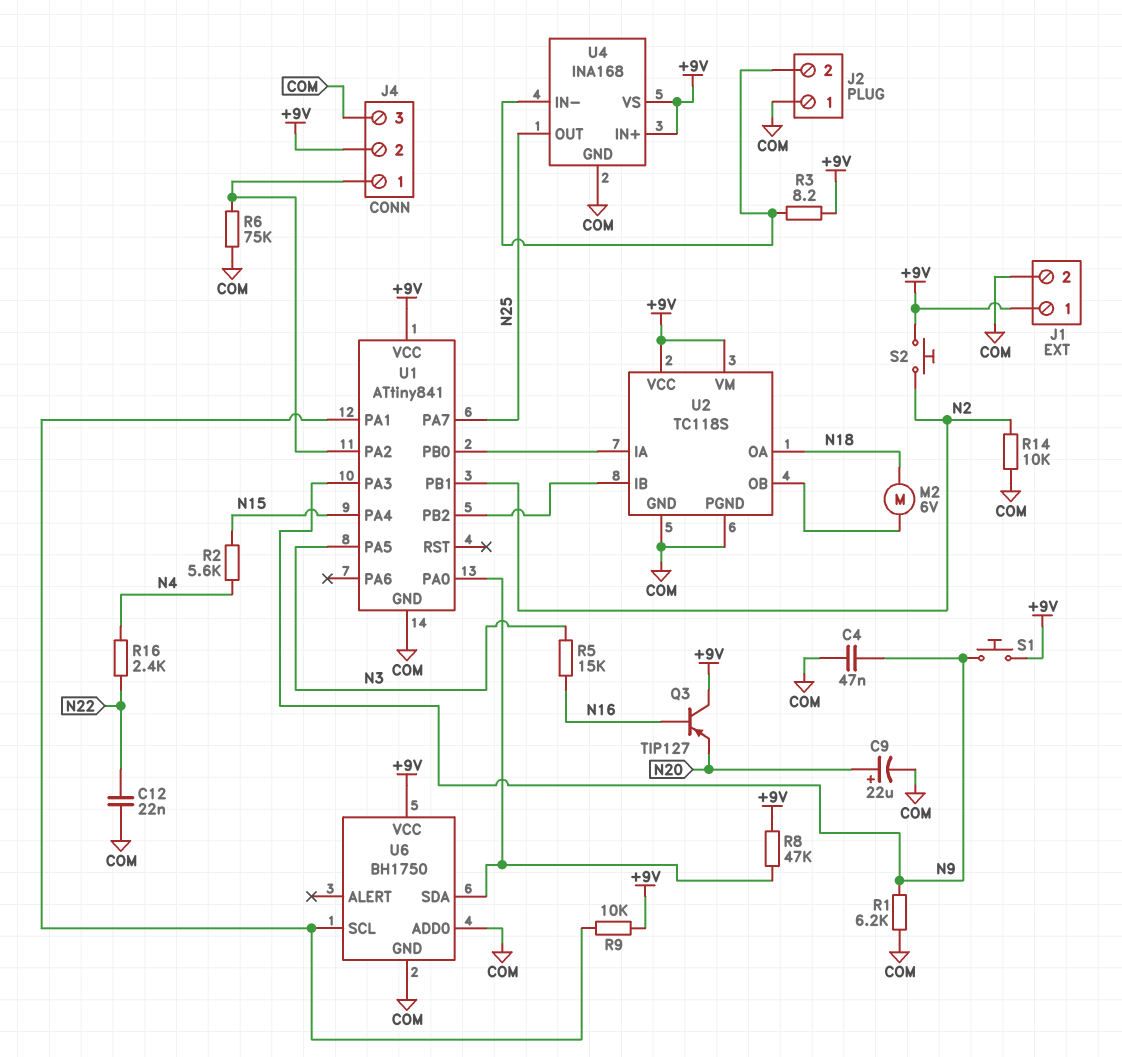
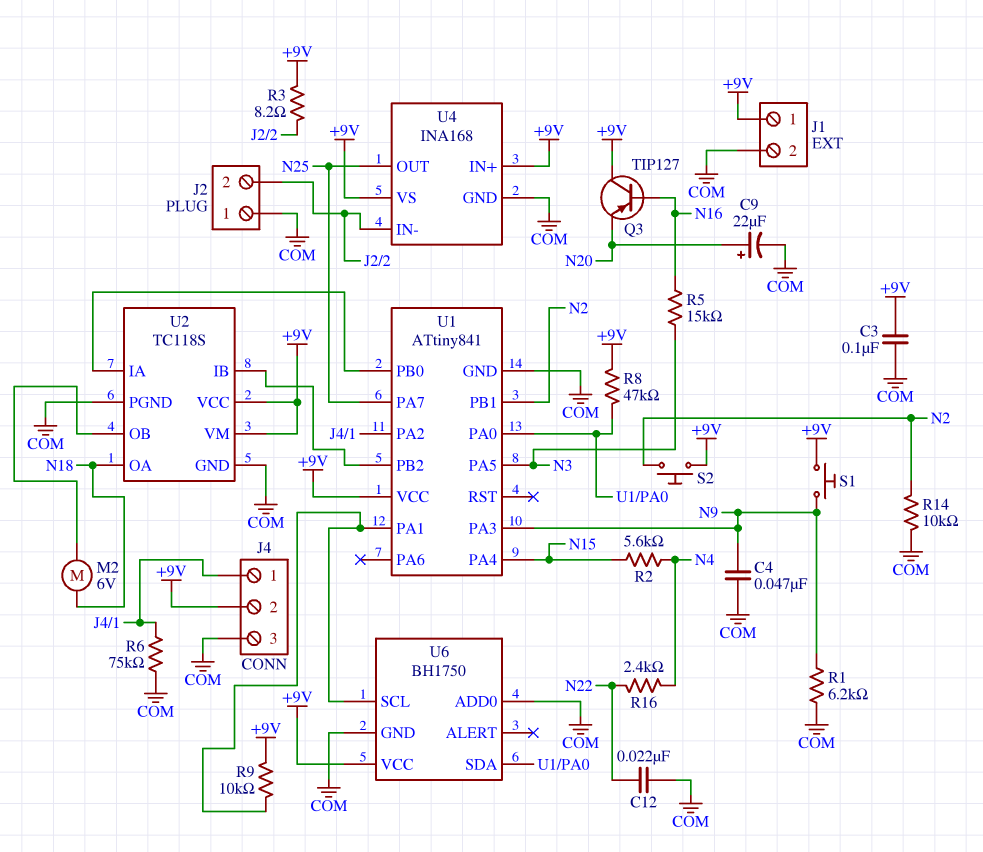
C3: none -> 100nF (+9V, COM)

